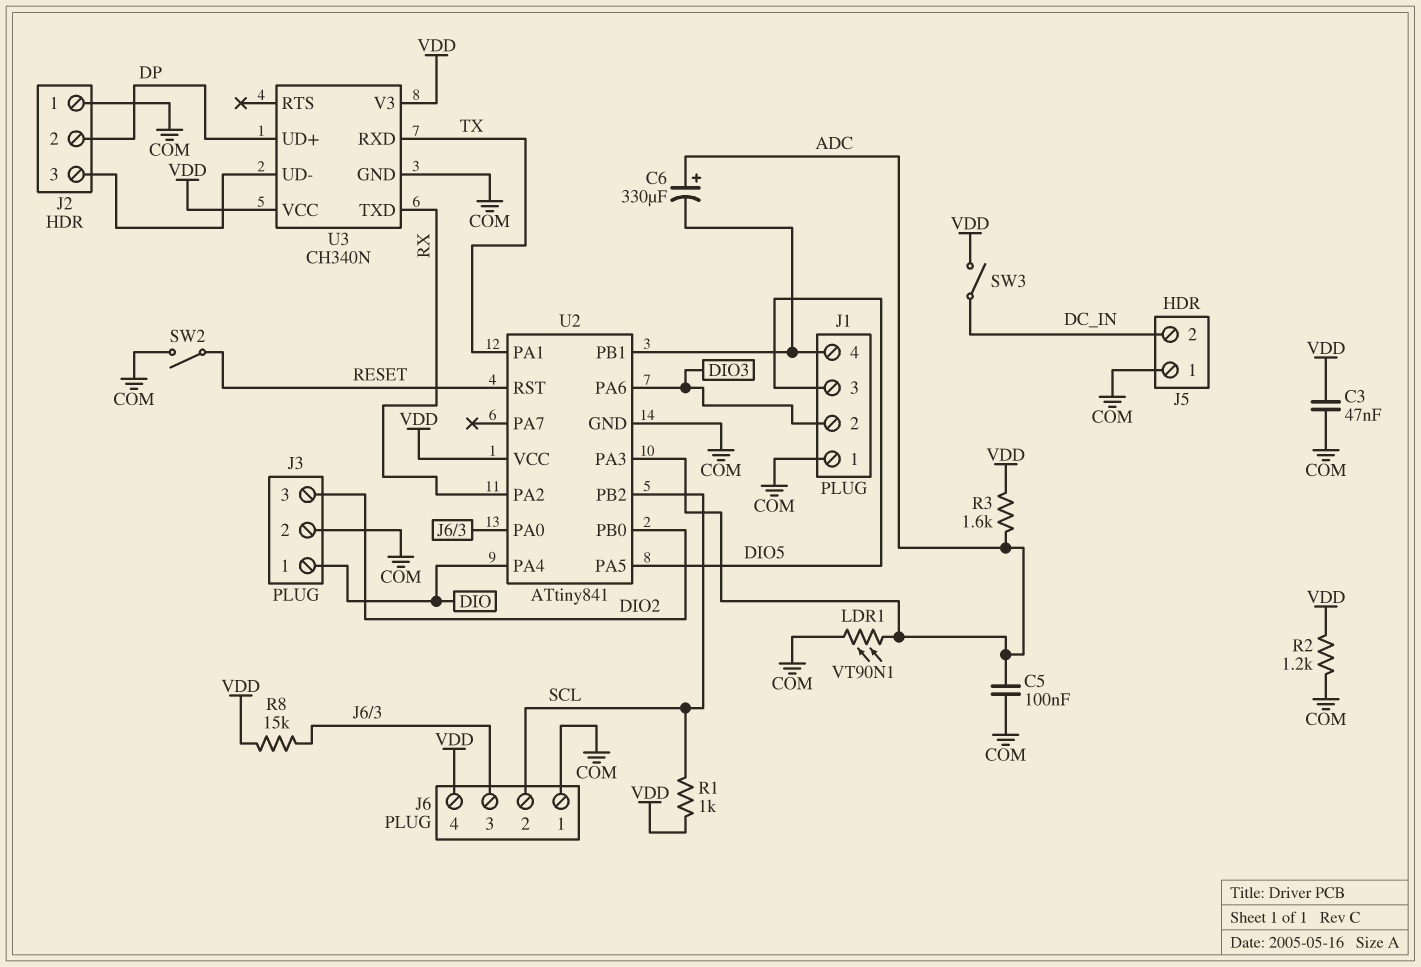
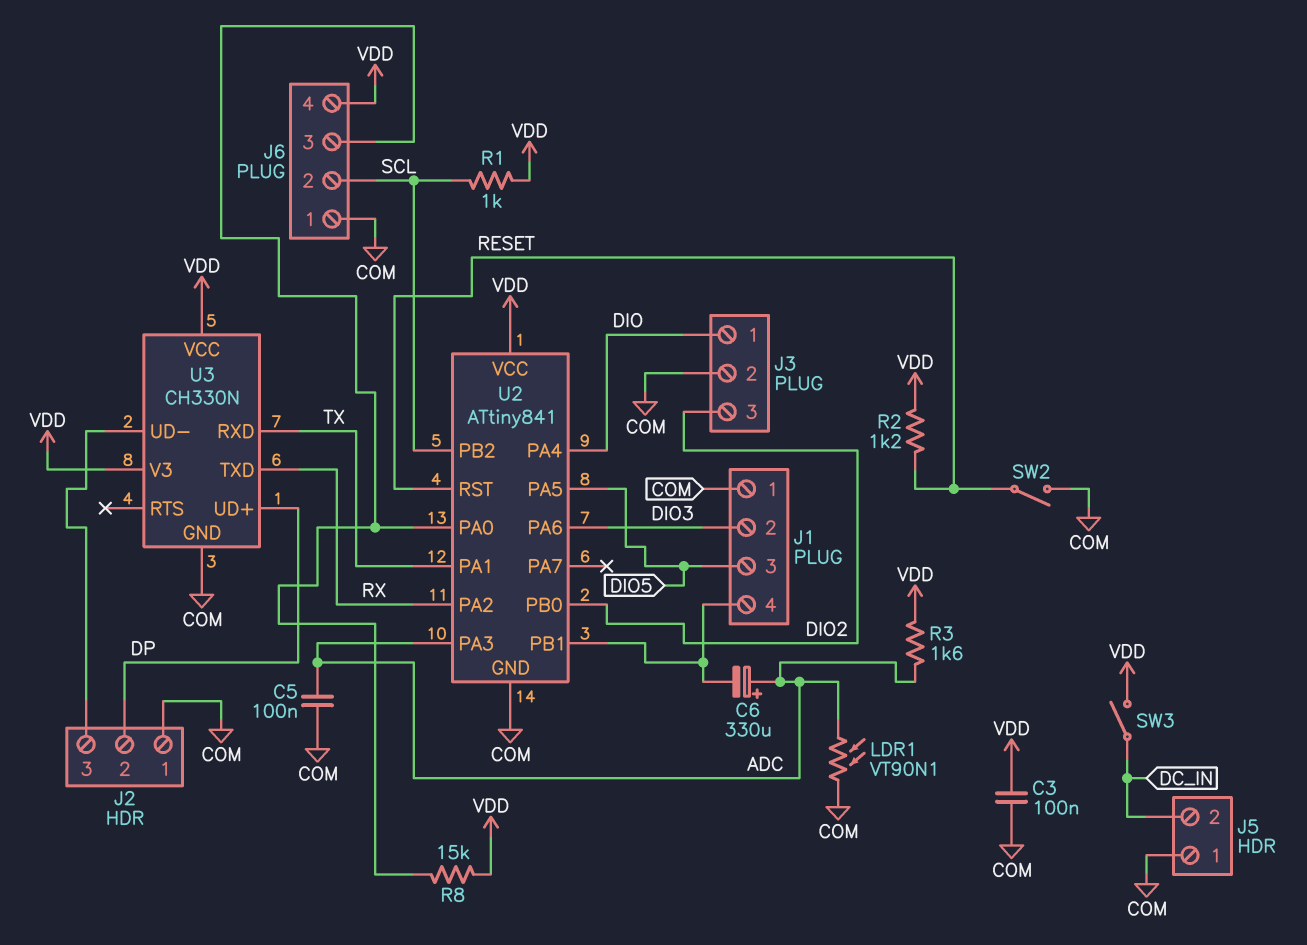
C3: 47nF (COM, VDD) -> 100nF (COM, VDD)
R2: 1.2k (COM, VDD) -> 1.2k (RESET, VDD)
U3: CH340N -> CH330N

